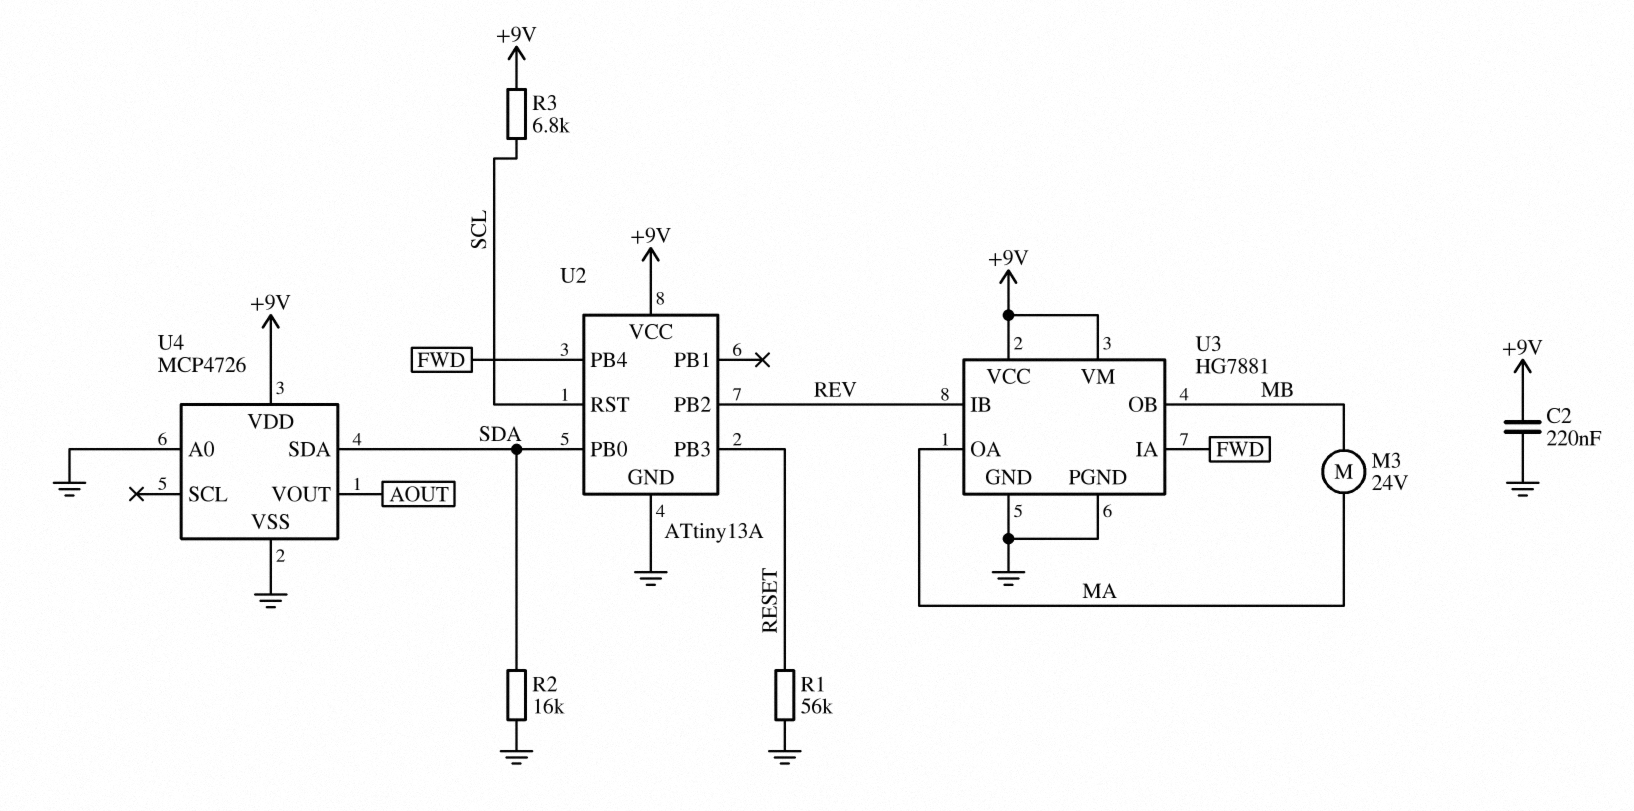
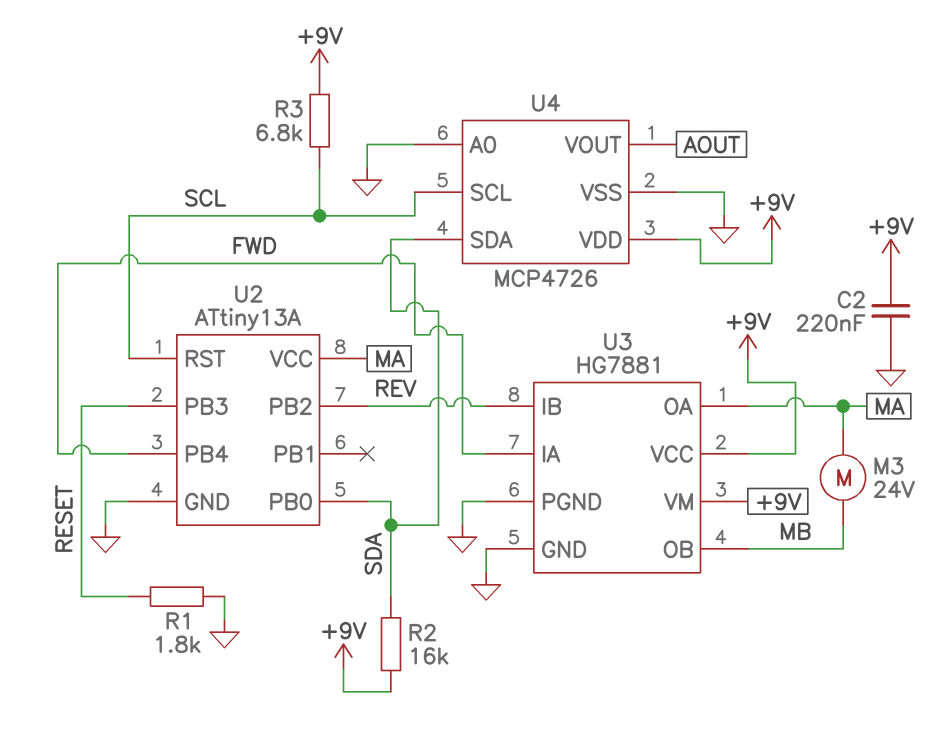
R1: 56k (GND, RESET) -> 1.8k (GND, RESET)
R2: 16k (GND, SDA) -> 16k (+9V, SDA)
U2 pin VCC: +9V -> MA
U4 pin SCL: none -> SCL

